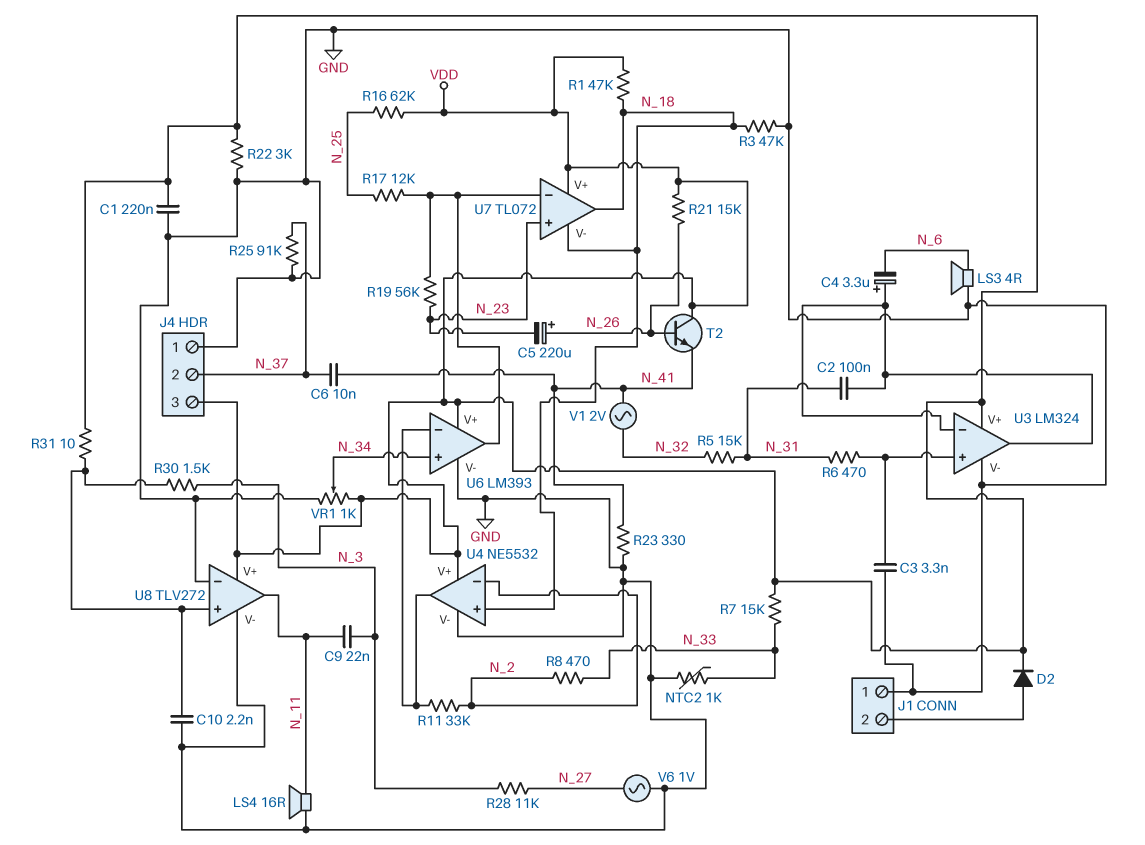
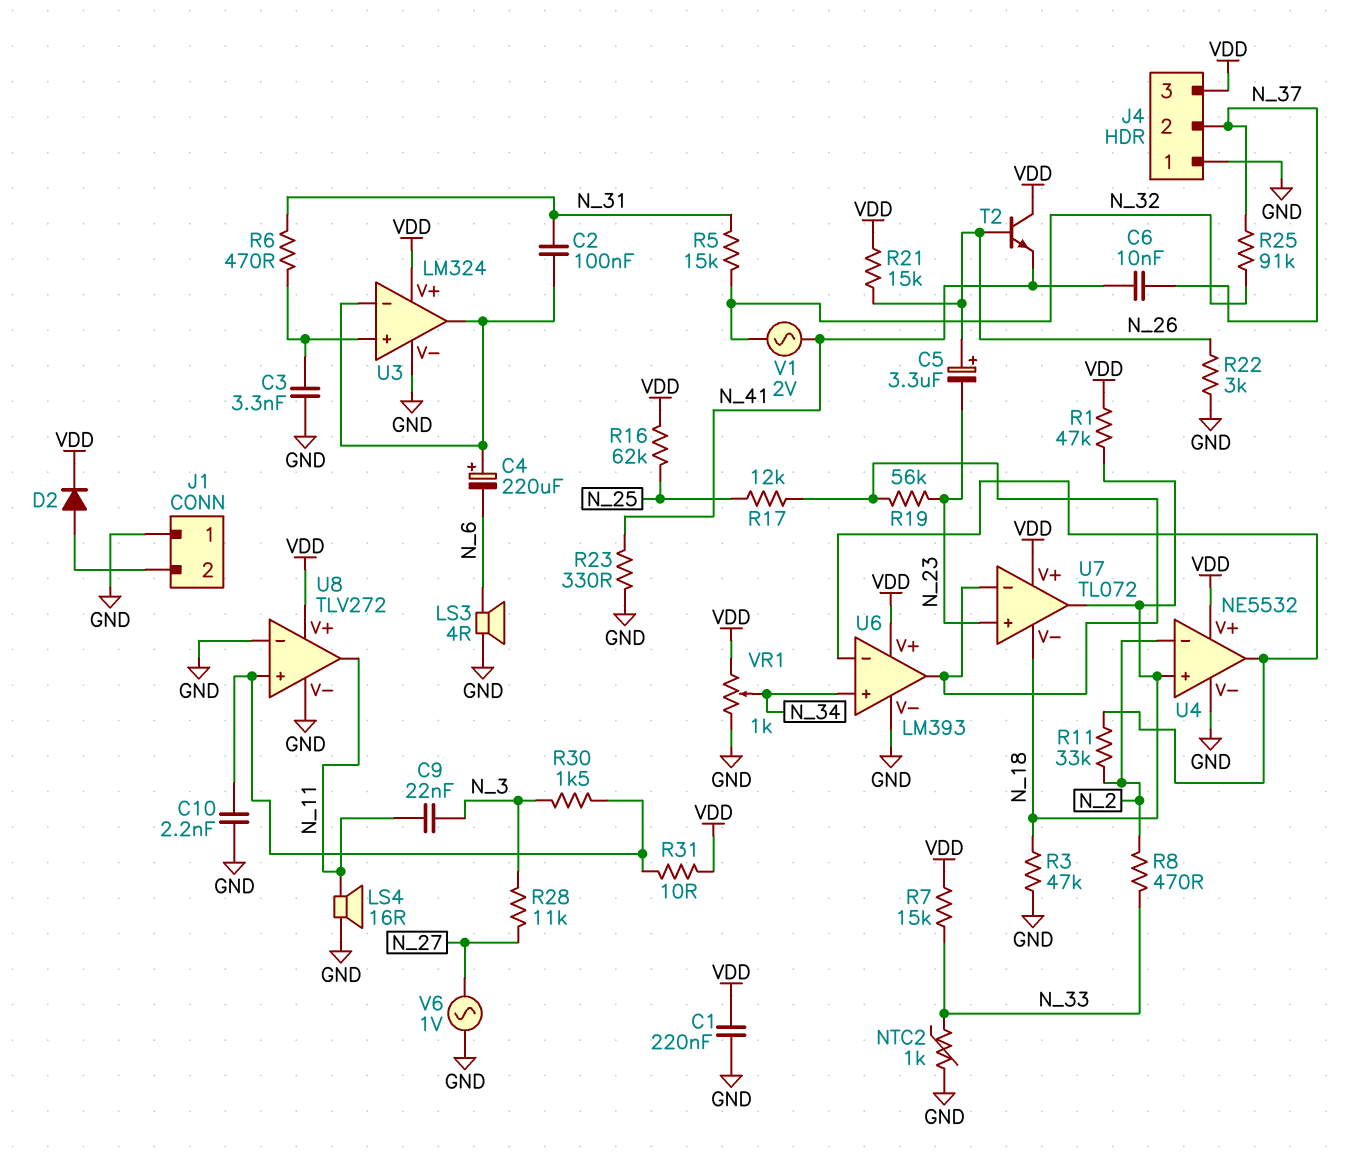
C4: 3.3uF (plus U3/in-, minus N_6) -> 220uF (plus U3/in-, minus N_6)
C5: 220uF (plus N_26, minus N_23) -> 3.3uF (plus N_26, minus N_23)
R22: 3k (GND, VDD) -> 3k (GND, N_26)
R25: 91k (GND, N_37) -> 91k (N_32, N_37)

